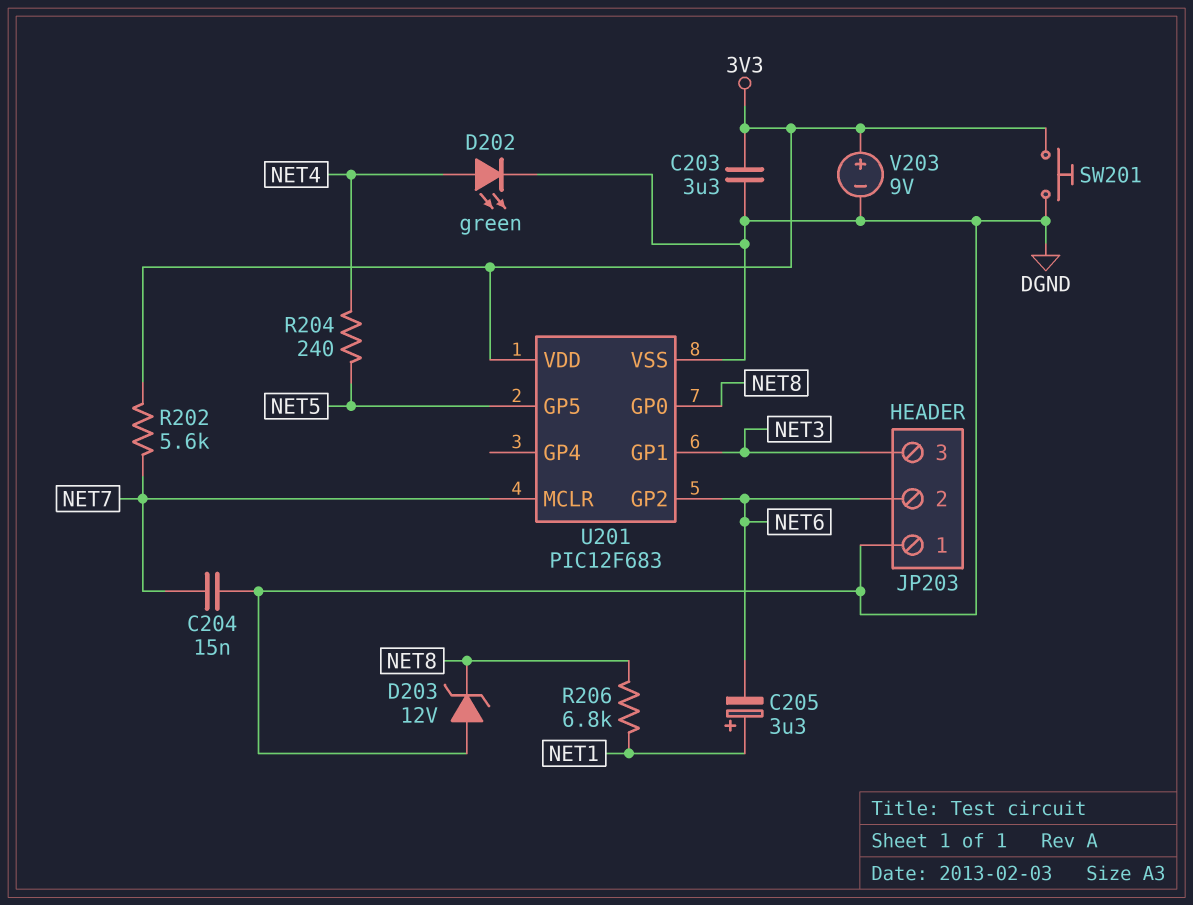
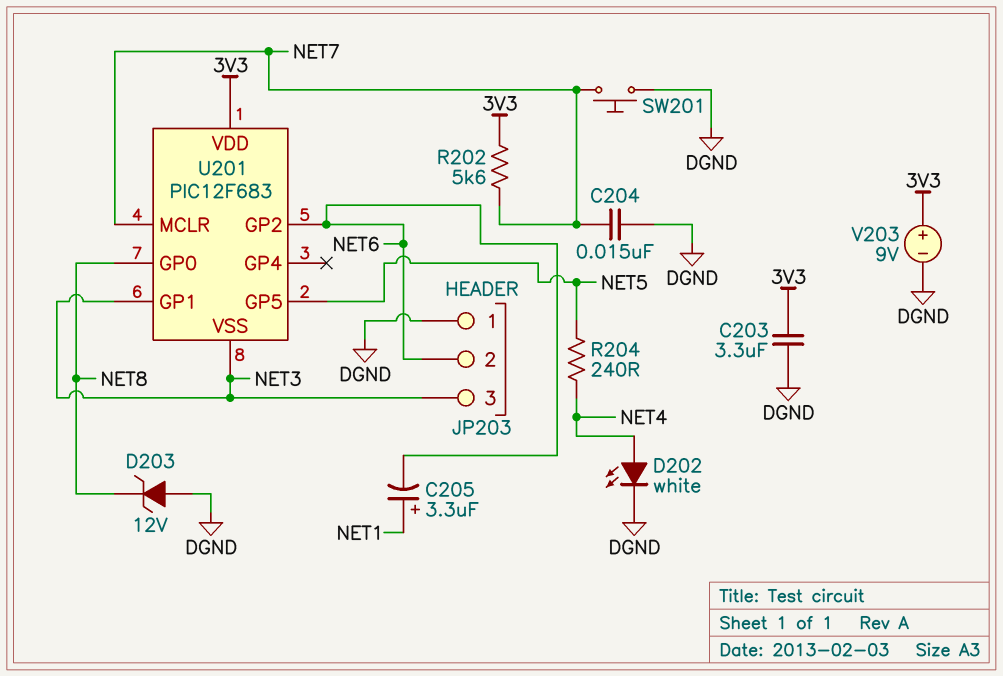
D202: LED green (A NET4, K DGND) -> LED white (A NET4, K DGND)
R206: 6.8k (NET1, NET8) -> none
SW201: button (3V3, DGND) -> button (DGND, NET7)
U201 pin VSS: DGND -> NET3

